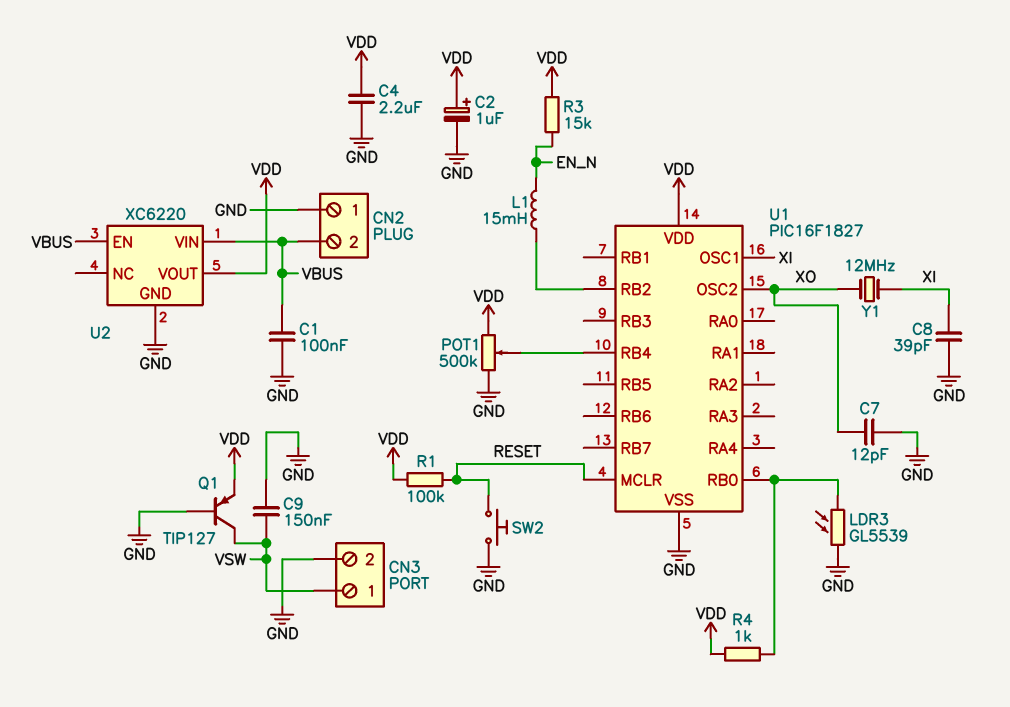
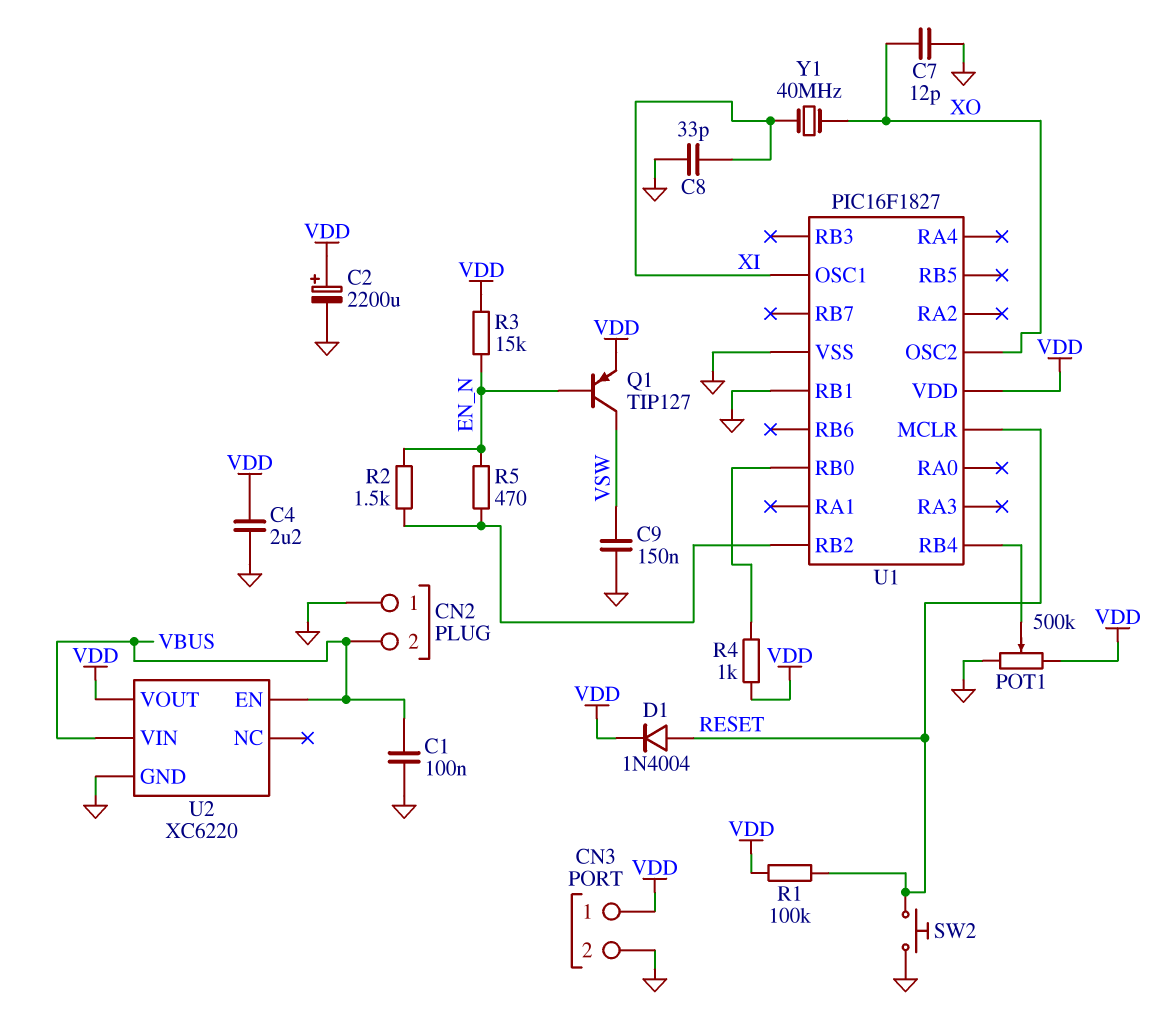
C2: 1uF (plus VDD, minus GND) -> 2200uF (plus VDD, minus GND)
C8: 39pF (GND, XI) -> 33pF (GND, XI)
CN3 pin 1: VSW -> VDD
D1: none -> diode 1N4004 (A RESET, K VDD)
L1: 15mH (EN_N, U1/RB2) -> none
LDR3: GL5539 (GND, U1/RB0) -> none
Q1: PNP TIP127 (B GND, C VSW, E VDD) -> PNP TIP127 (B EN_N, C VSW, E VDD)
R2: none -> 1.5k (EN_N, U1/RB2)
R5: none -> 470 (EN_N, U1/RB2)
U1 pin RB1: none -> GND
Y1: 12MHz (XI, XO) -> 40MHz (XI, XO)

